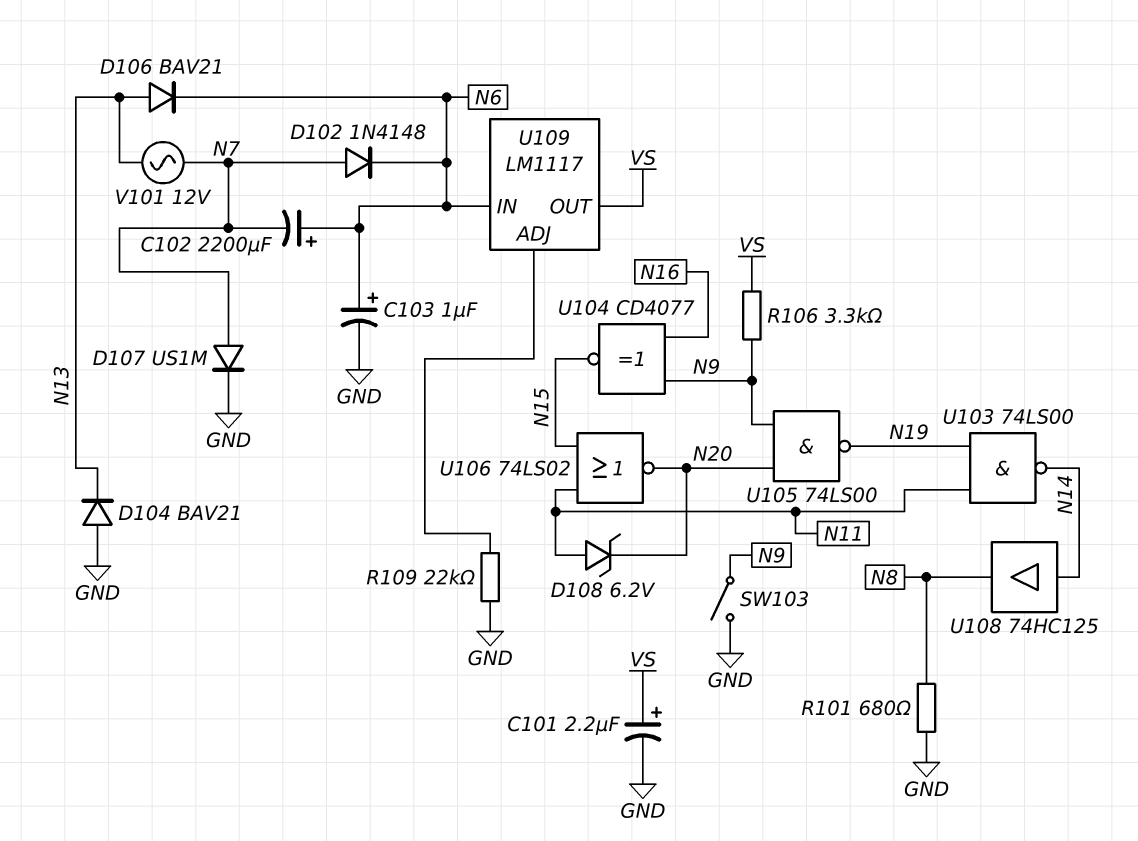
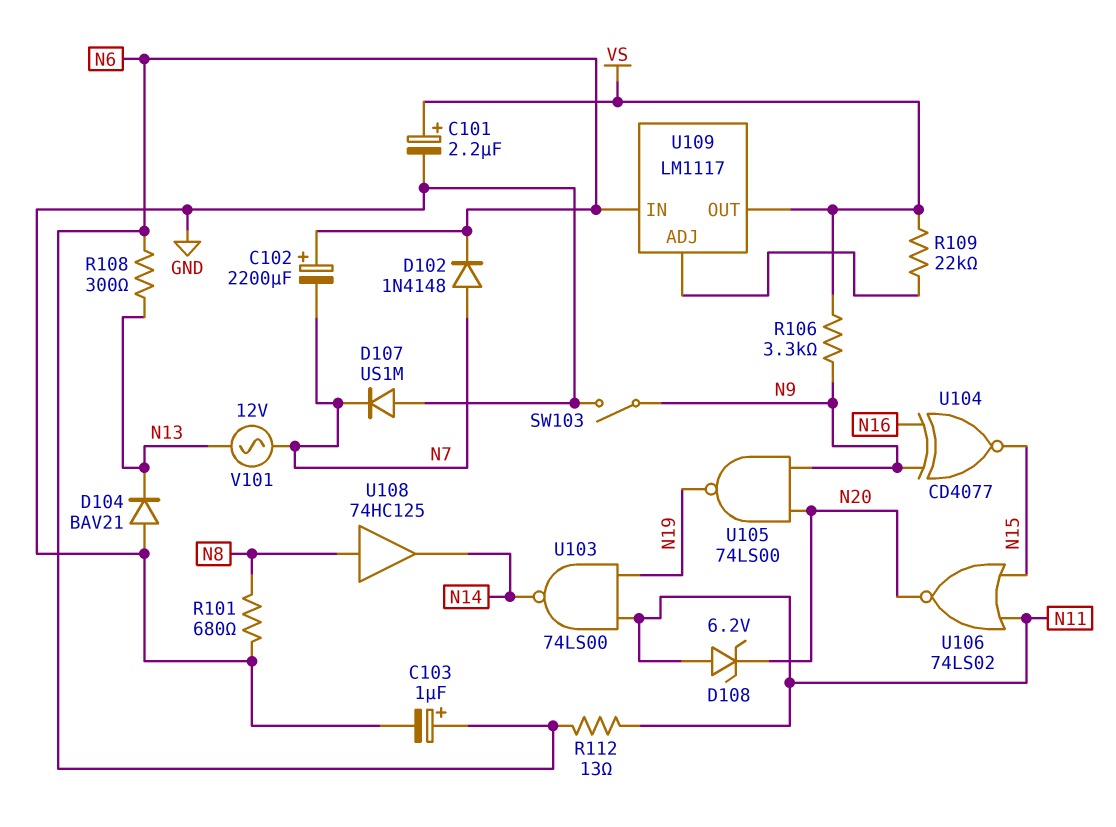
D106: diode BAV21 (A N13, K N6) -> none
D107: diode US1M (A N7, K GND) -> diode US1M (A GND, K N7)
R108: none -> 300 (N6, N13)
R109: 22k (GND, U109/ADJ) -> 22k (U109/ADJ, VS)
R112: none -> 13 (N6, N11)
U108: buffer 74HC125 (in N14, out N8) -> buffer 74HC125 (in N8, out N14)

